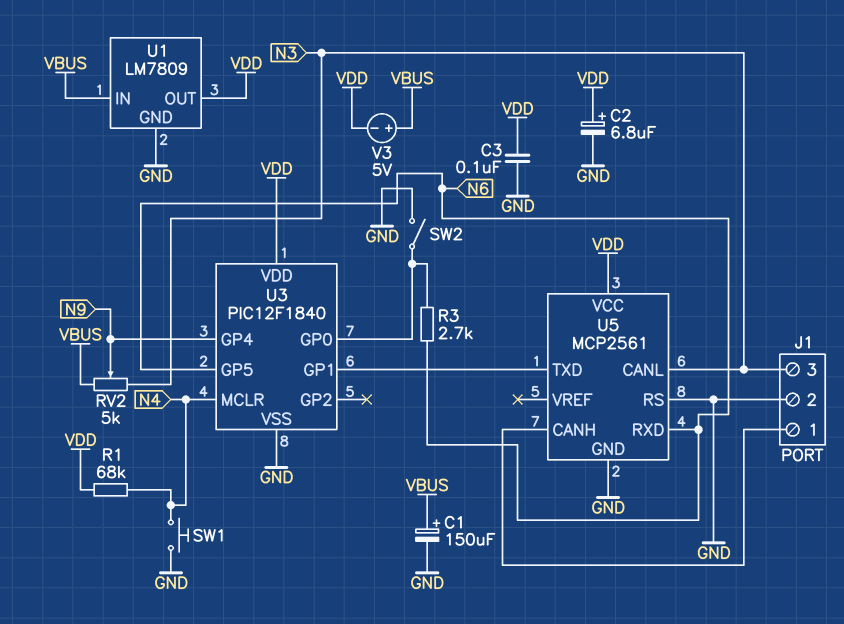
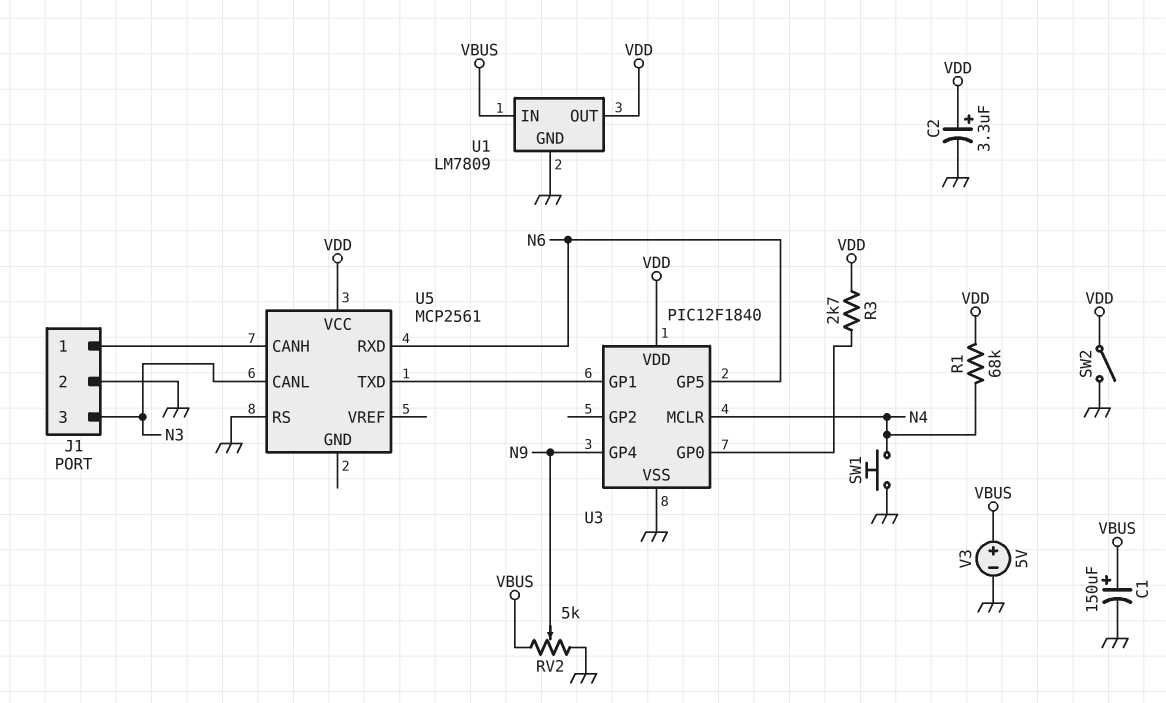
C2: 6.8uF (plus VDD, minus GND) -> 3.3uF (plus VDD, minus GND)
C3: 100nF (GND, VDD) -> none
R3: 2.7k (N6, U3/GP0) -> 2.7k (U3/GP0, VDD)
RV2: 5k (N3, VBUS, wiper N9) -> 5k (GND, VBUS, wiper N9)
SW2: switch (GND, U3/GP0) -> switch (GND, VDD)
U5 pin GND: GND -> none
V3: 5V (plus VBUS, minus VDD) -> 5V (plus VBUS, minus GND)

